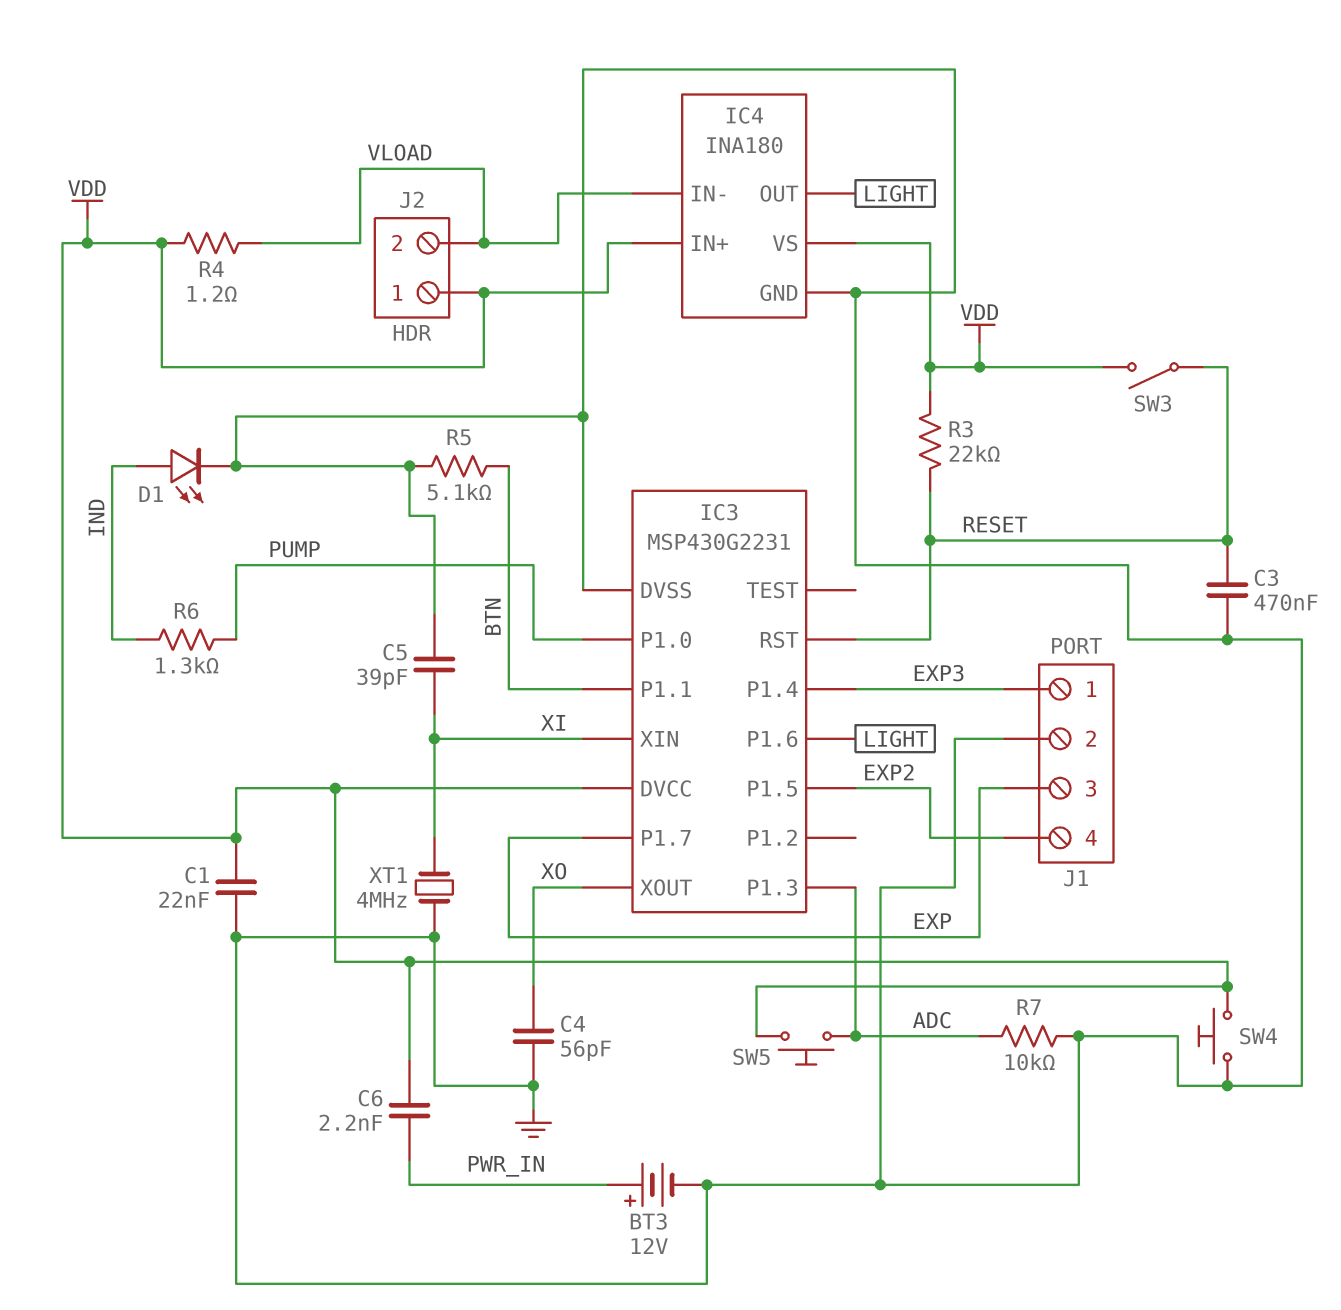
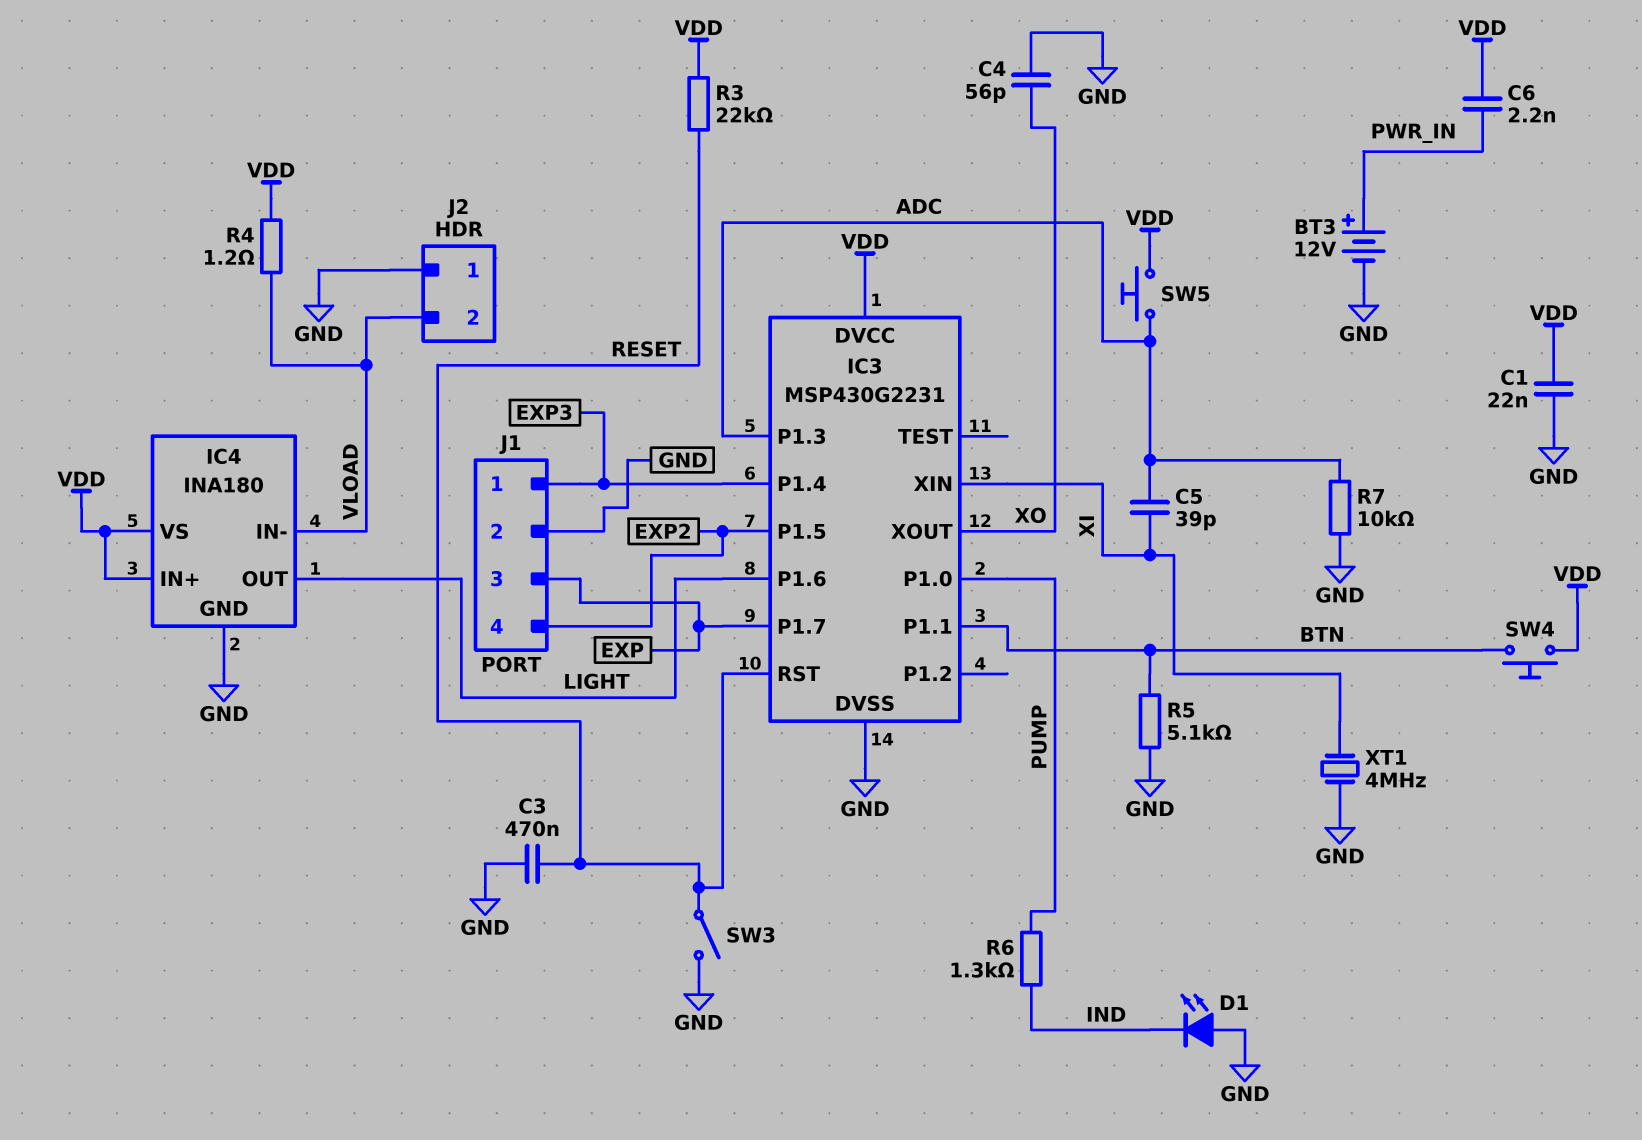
C5: 39pF (GND, XI) -> 39pF (ADC, XI)
D1: LED (A IND, K GND) -> LED (A GND, K IND)
J2 pin 1: VDD -> GND
SW3: switch (RESET, VDD) -> switch (GND, RESET)
SW4: button (GND, VDD) -> button (BTN, VDD)

